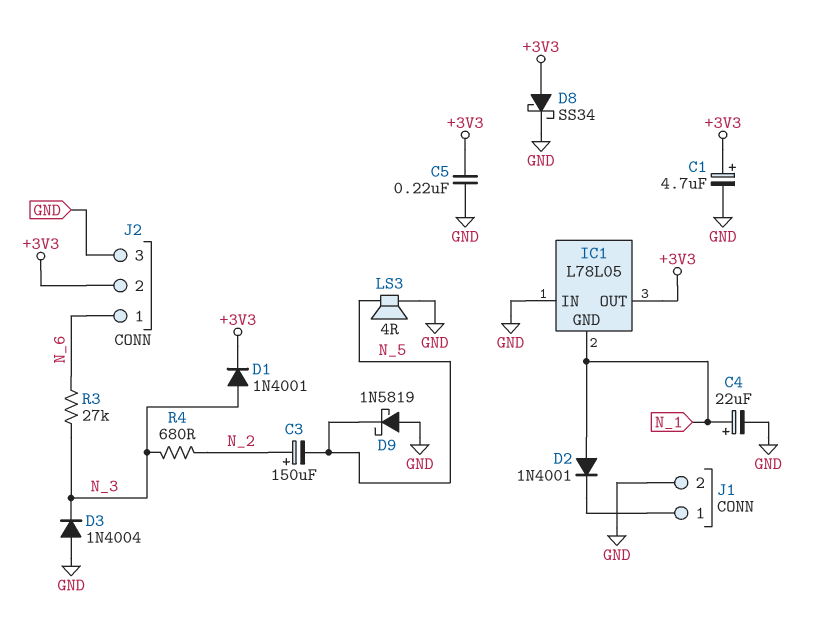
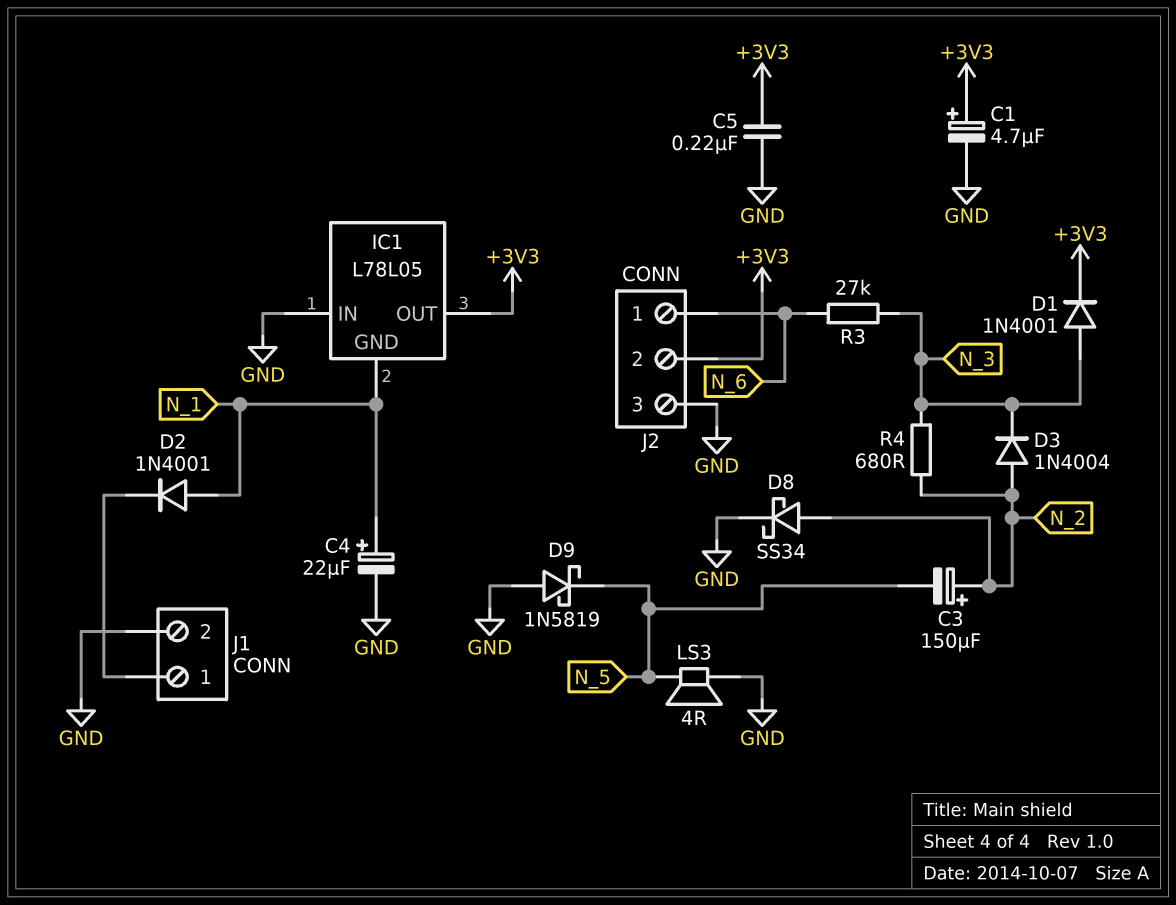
D3: diode 1N4004 (A GND, K N_3) -> diode 1N4004 (A N_2, K N_3)
D8: schottky SS34 (A +3V3, K GND) -> schottky SS34 (A N_2, K GND)

